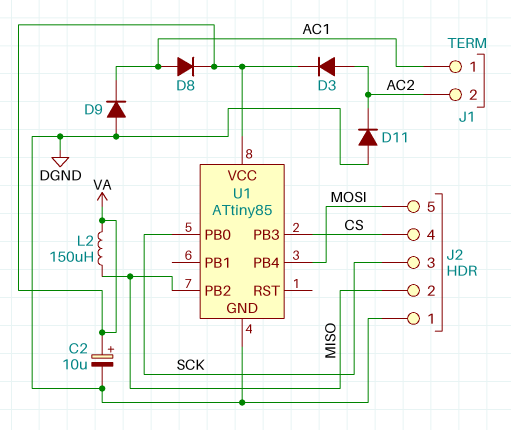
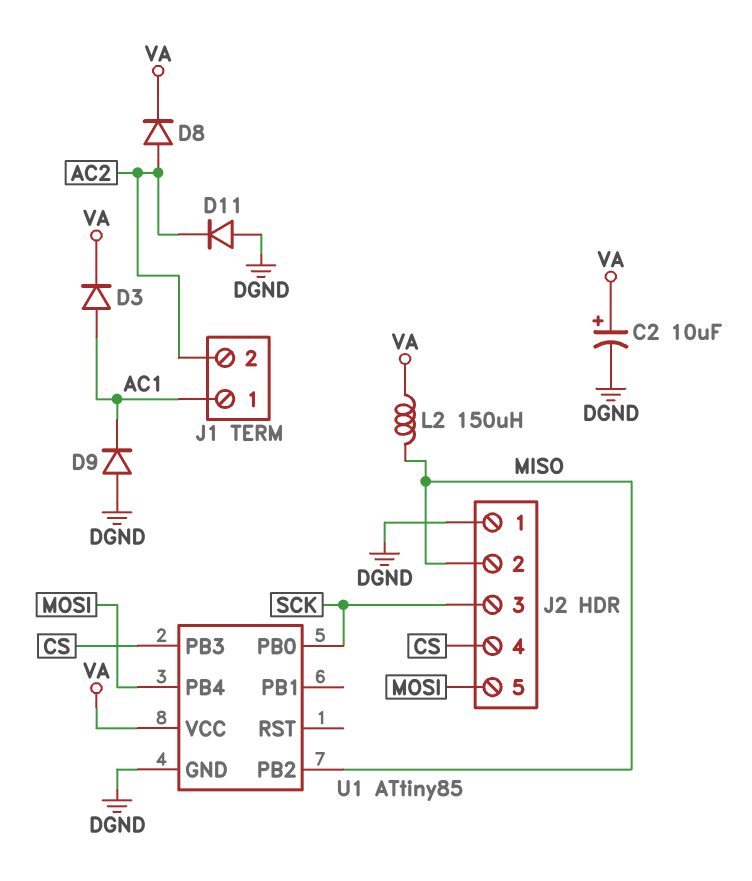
D3: diode (A AC2, K VA) -> diode (A AC1, K VA)
D8: diode (A AC1, K VA) -> diode (A AC2, K VA)

